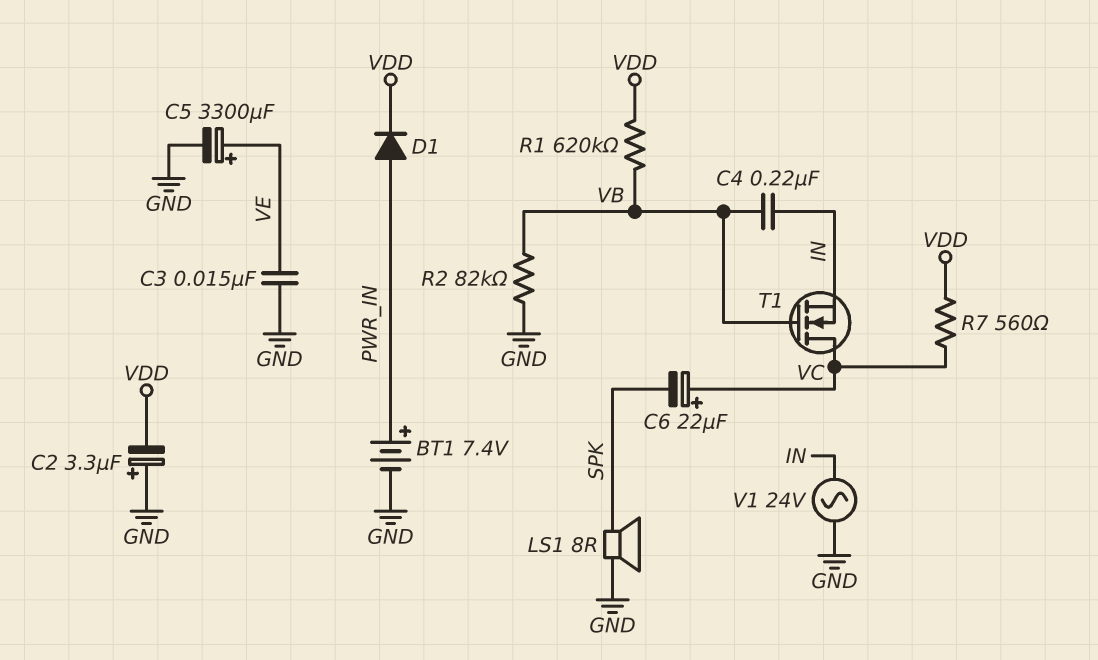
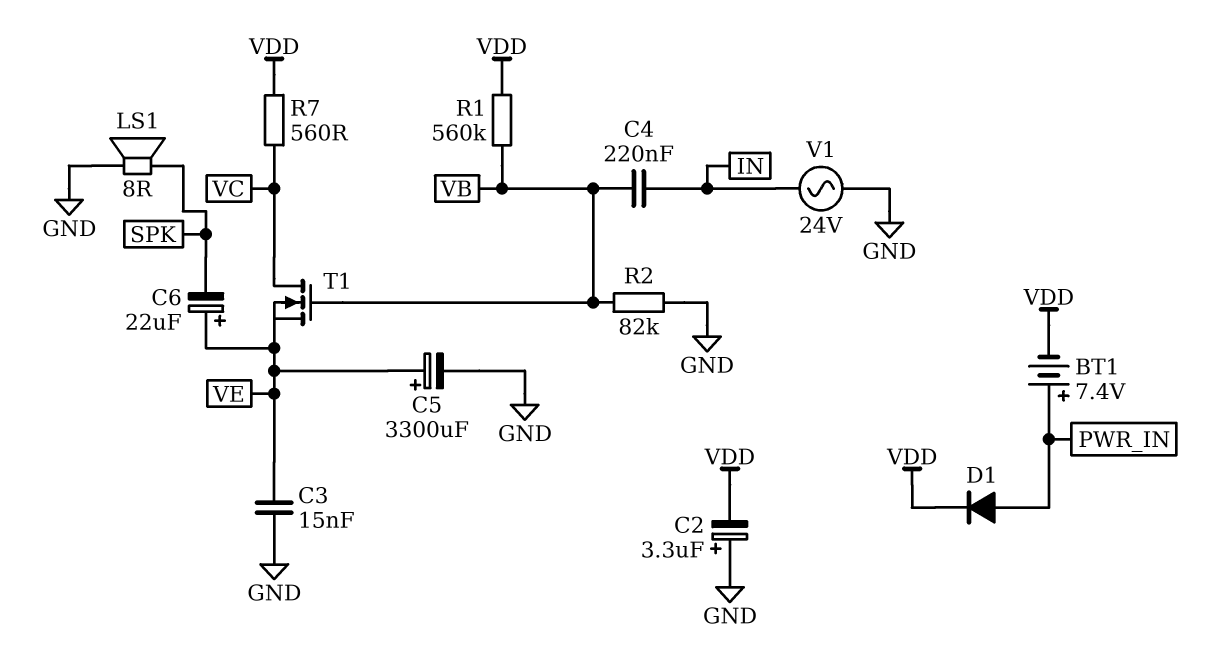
BT1: 7.4V (plus PWR_IN, minus GND) -> 7.4V (plus PWR_IN, minus VDD)
C6: 22uF (plus VC, minus SPK) -> 22uF (plus VE, minus SPK)
R1: 620k (VB, VDD) -> 560k (VB, VDD)
T1: NMOS (G VB, D VC, S IN) -> NMOS (G VB, D VC, S VE)

